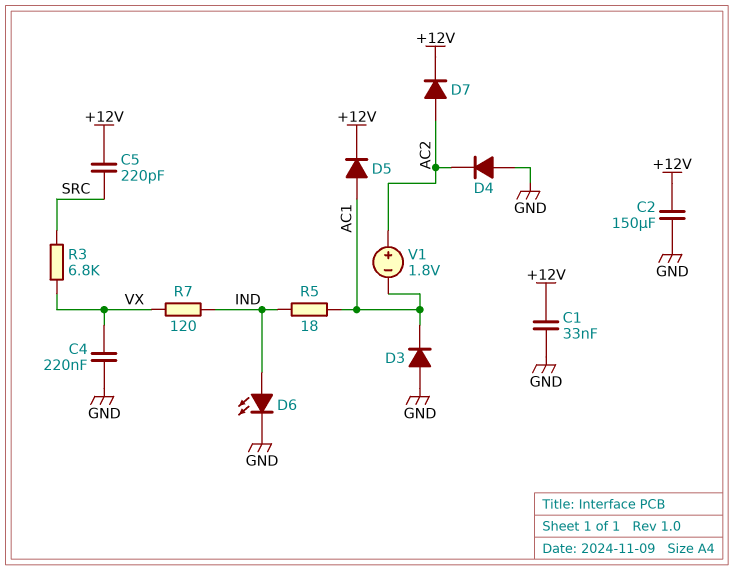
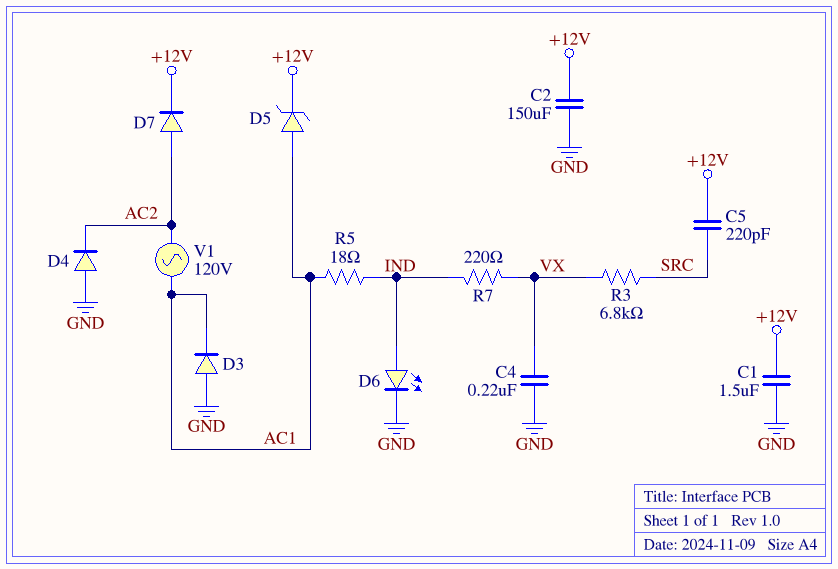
C1: 33nF (+12V, GND) -> 1.5uF (+12V, GND)
D5: diode (A AC1, K +12V) -> zener (A AC1, K +12V)
R7: 120 (IND, VX) -> 220 (IND, VX)
V1: 1.8V (plus AC2, minus AC1) -> AC 120V (AC1, AC2)

